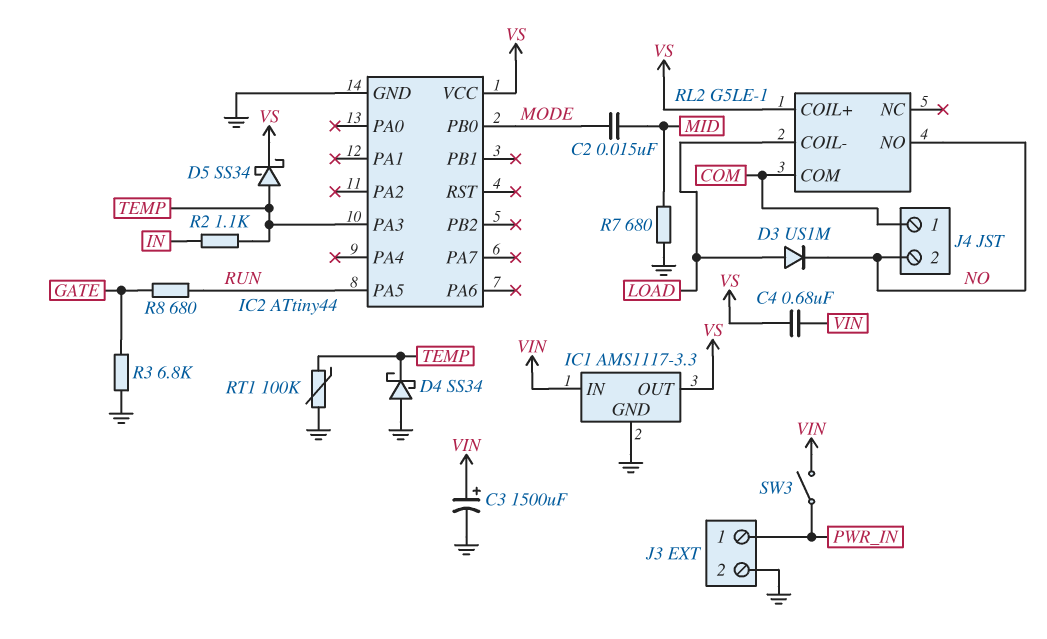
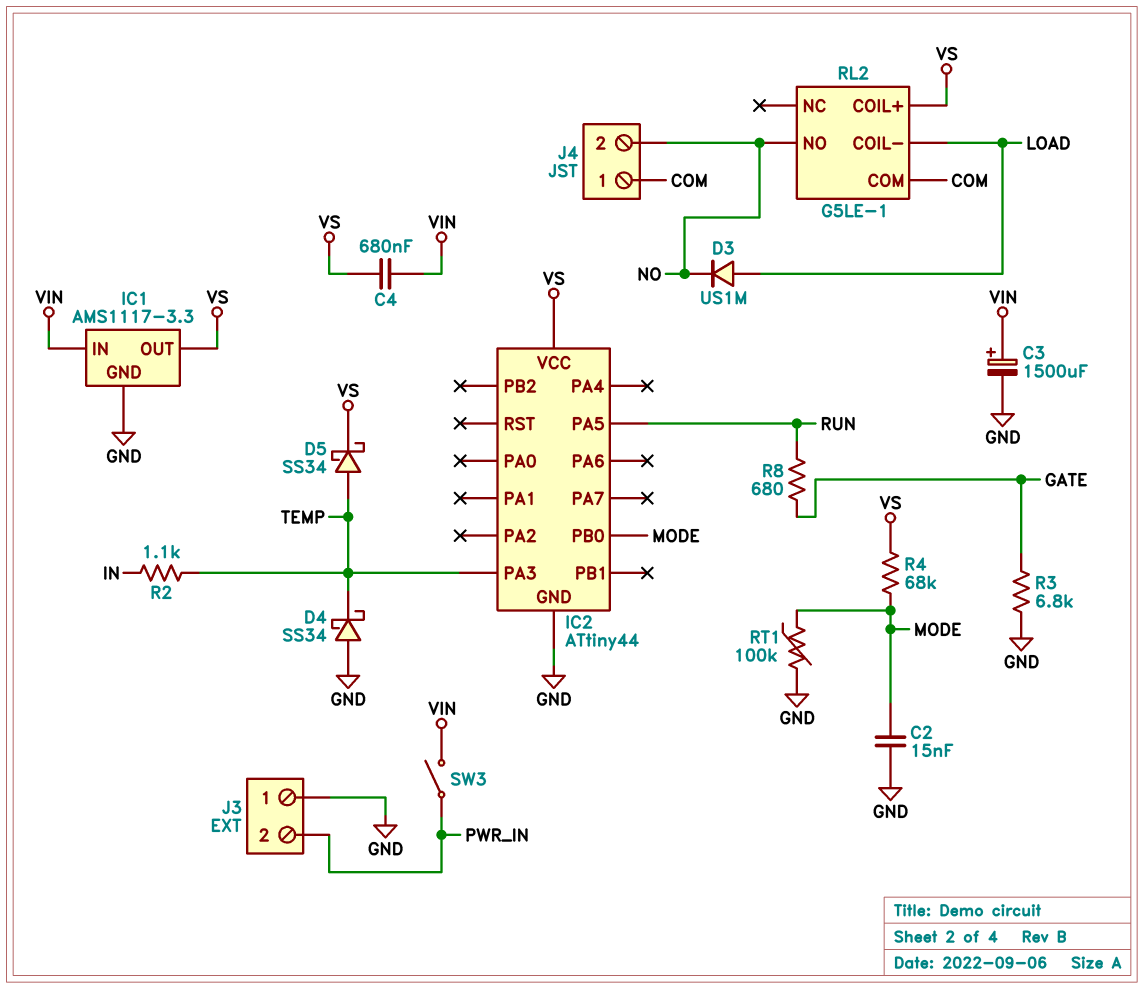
C2: 15nF (MID, MODE) -> 15nF (GND, MODE)
J3 pin 1: PWR_IN -> GND
J3 pin 2: GND -> PWR_IN
R4: none -> 68k (MODE, VS)
R7: 680 (GND, MID) -> none
RT1: 100k (GND, TEMP) -> 100k (GND, MODE)

